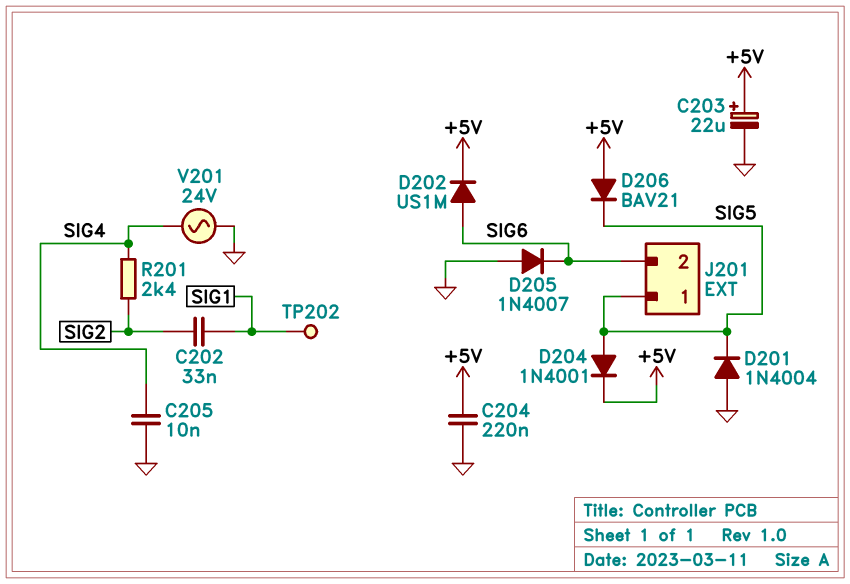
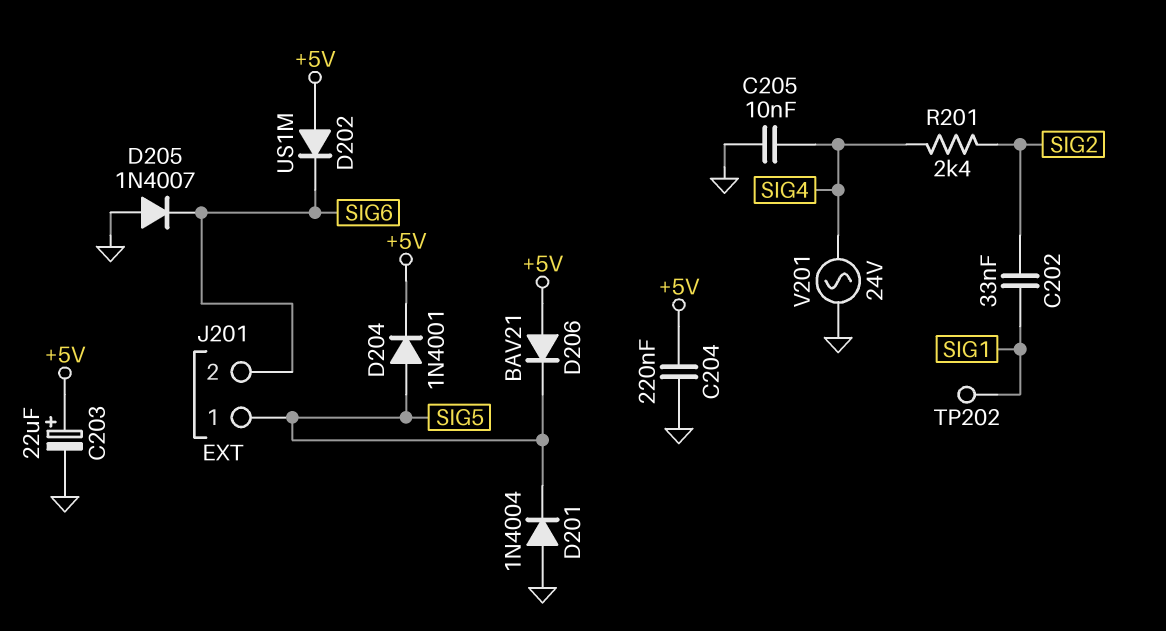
D202: diode US1M (A SIG6, K +5V) -> diode US1M (A +5V, K SIG6)

